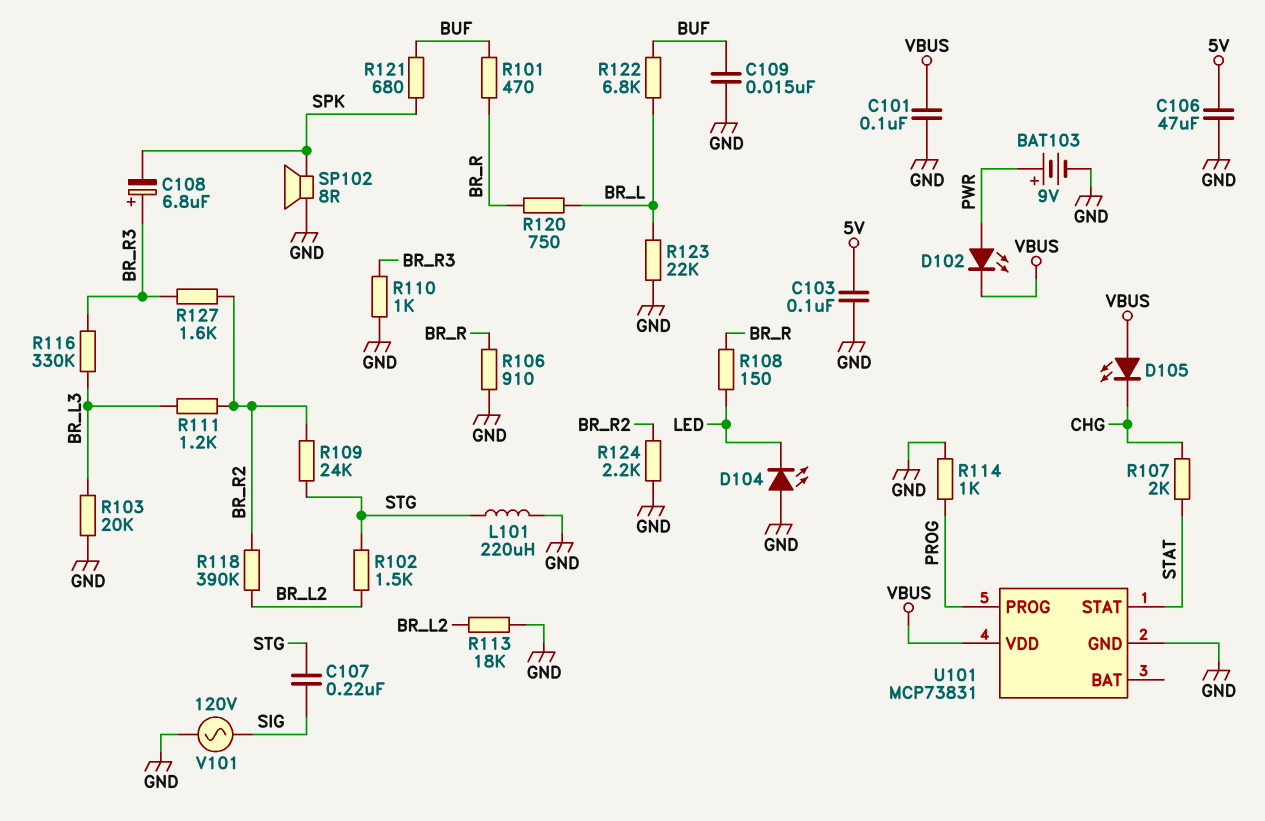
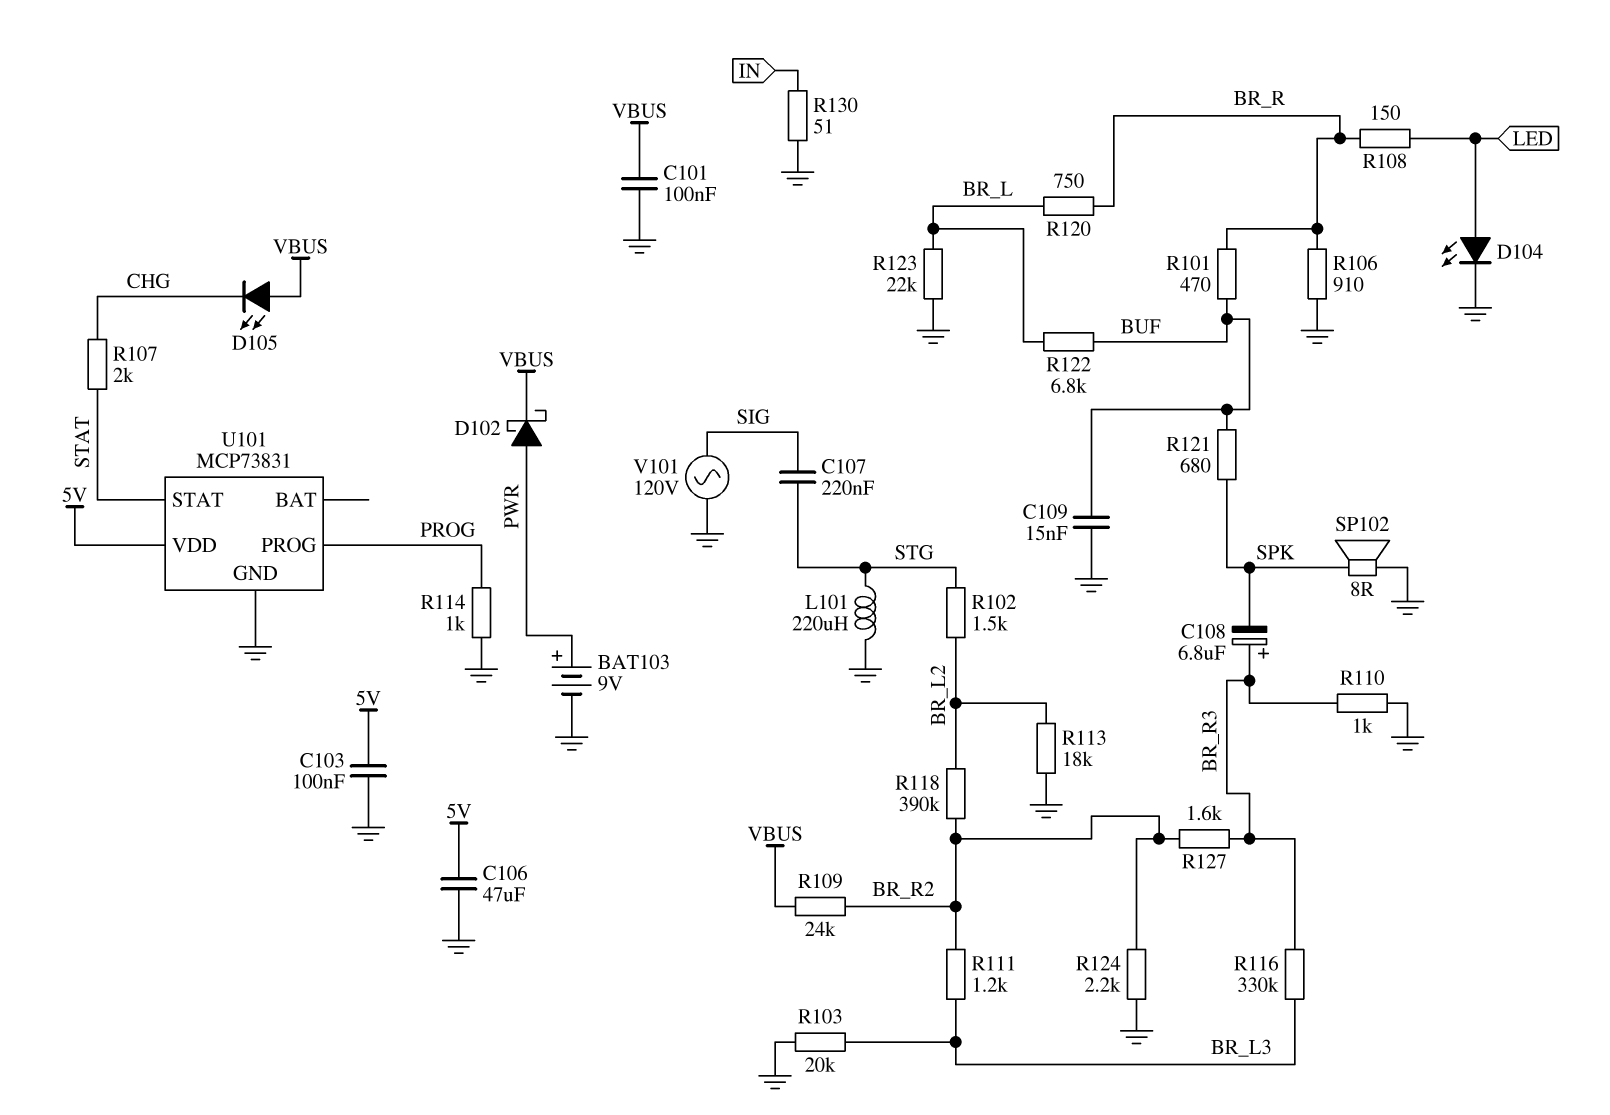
D102: LED (A PWR, K VBUS) -> schottky (A PWR, K VBUS)
D104: LED (A GND, K LED) -> LED (A LED, K GND)
R109: 24k (BR_R2, STG) -> 24k (BR_R2, VBUS)
R130: none -> 51 (GND, IN)
U101 pin VDD: VBUS -> 5V

